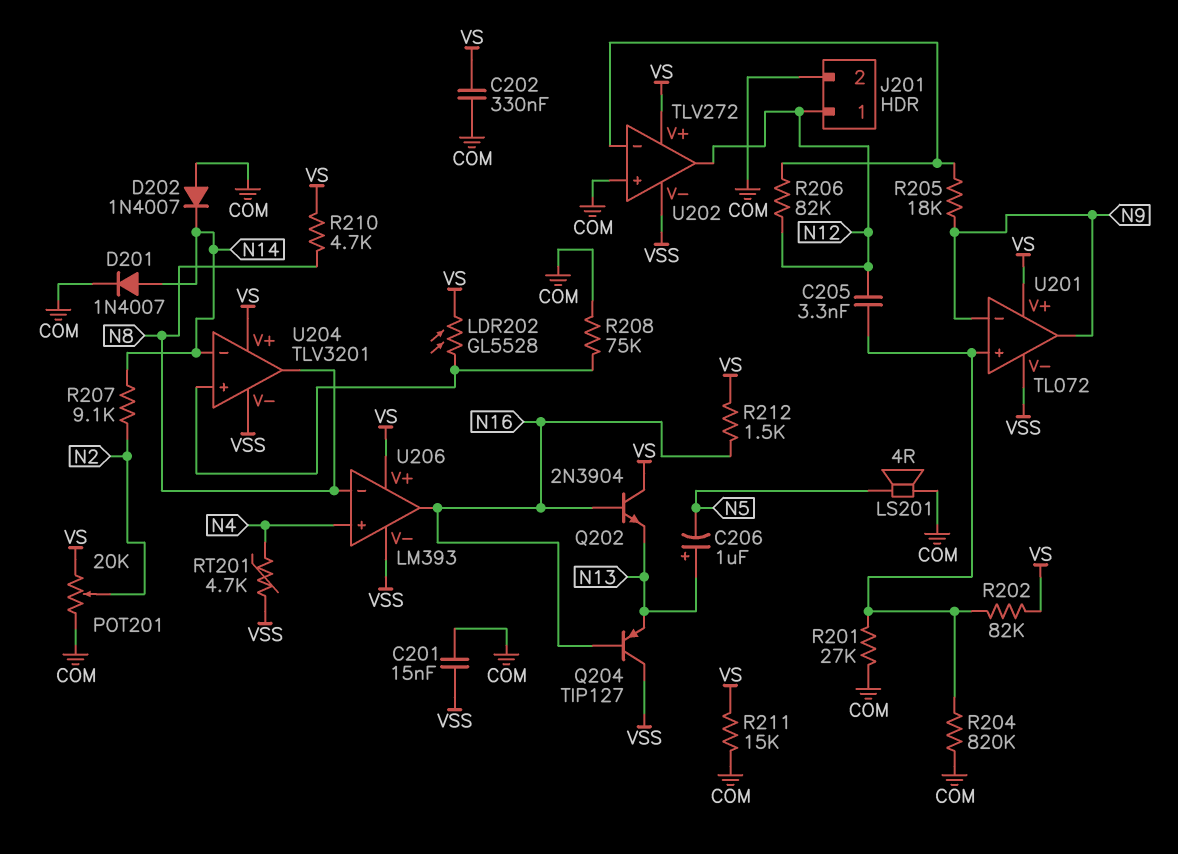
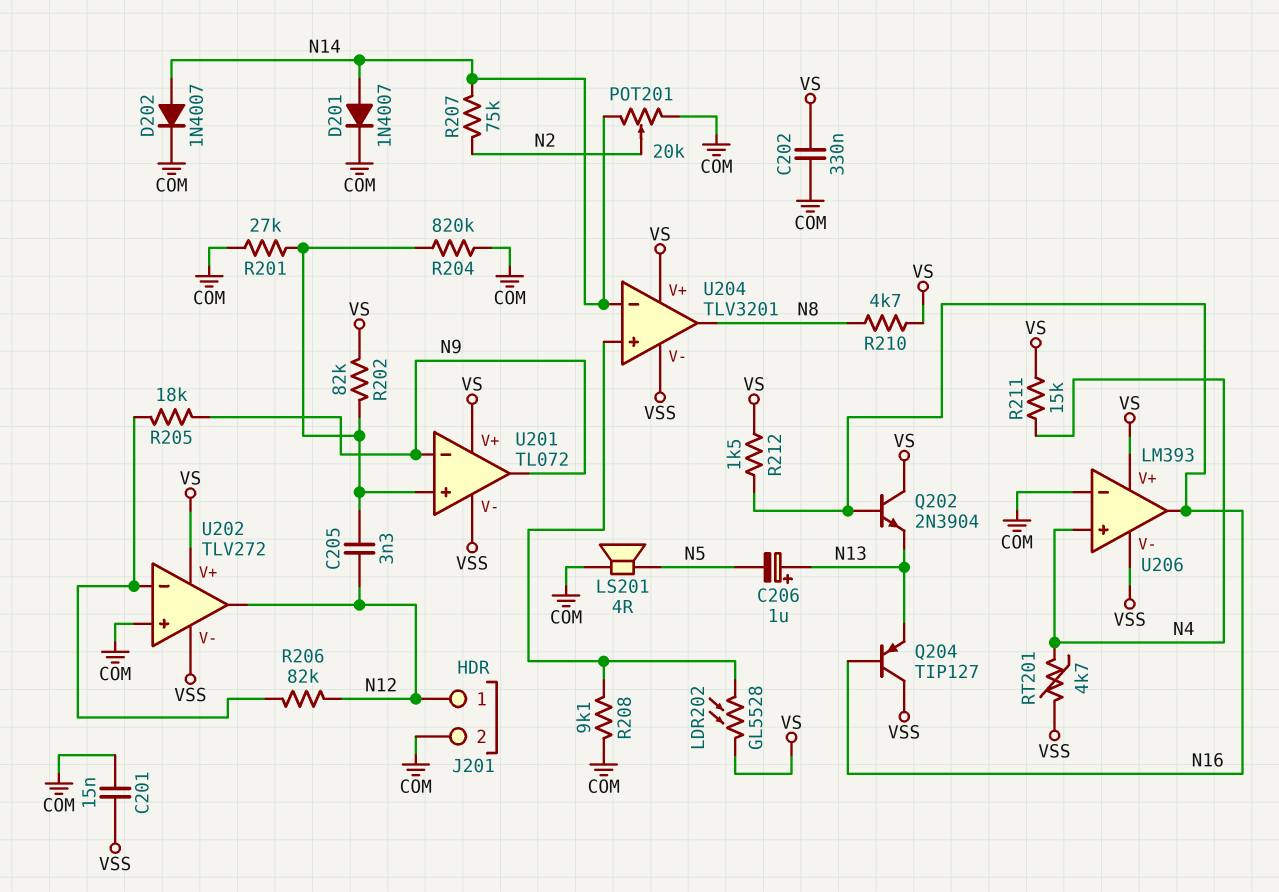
D202: diode 1N4007 (A COM, K N14) -> diode 1N4007 (A N14, K COM)
POT201: 20k (COM, VS, wiper N2) -> 20k (COM, N14, wiper N2)
R207: 9.1k (N2, N14) -> 75k (N2, N14)
R208: 75k (COM, U204/in+) -> 9.1k (COM, U204/in+)
R211: 15k (COM, VS) -> 15k (N4, VS)
U206 pin in-: N8 -> COM

